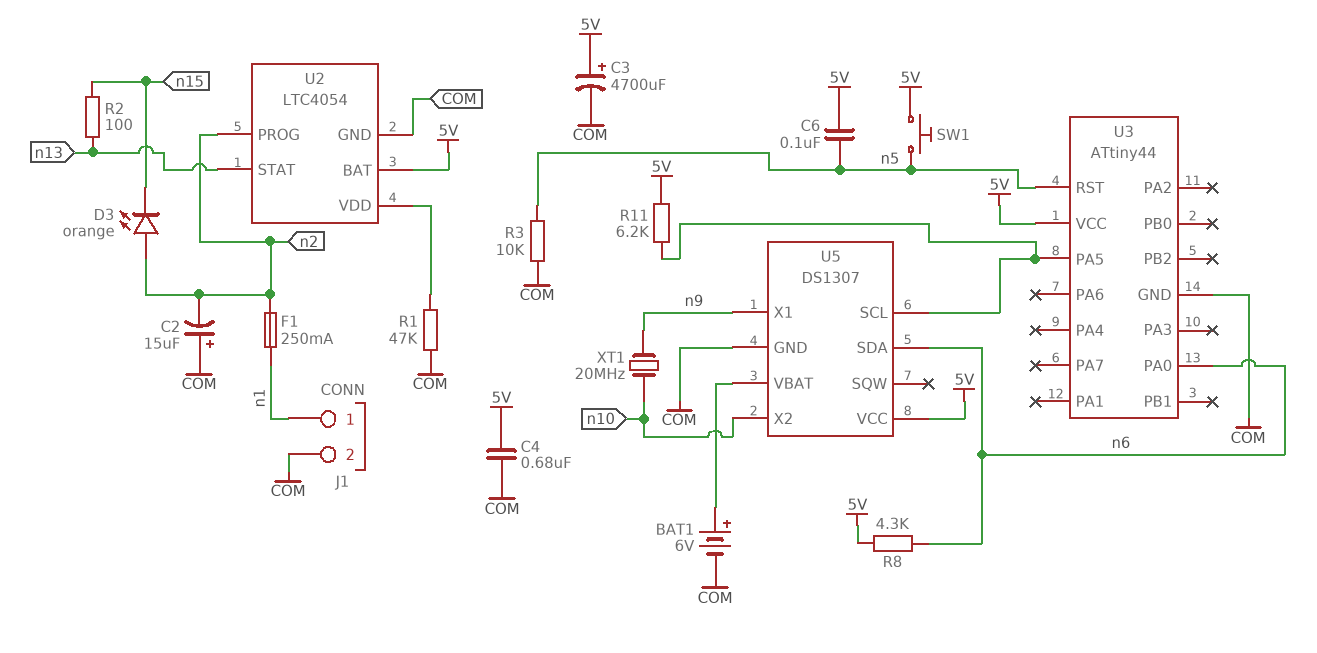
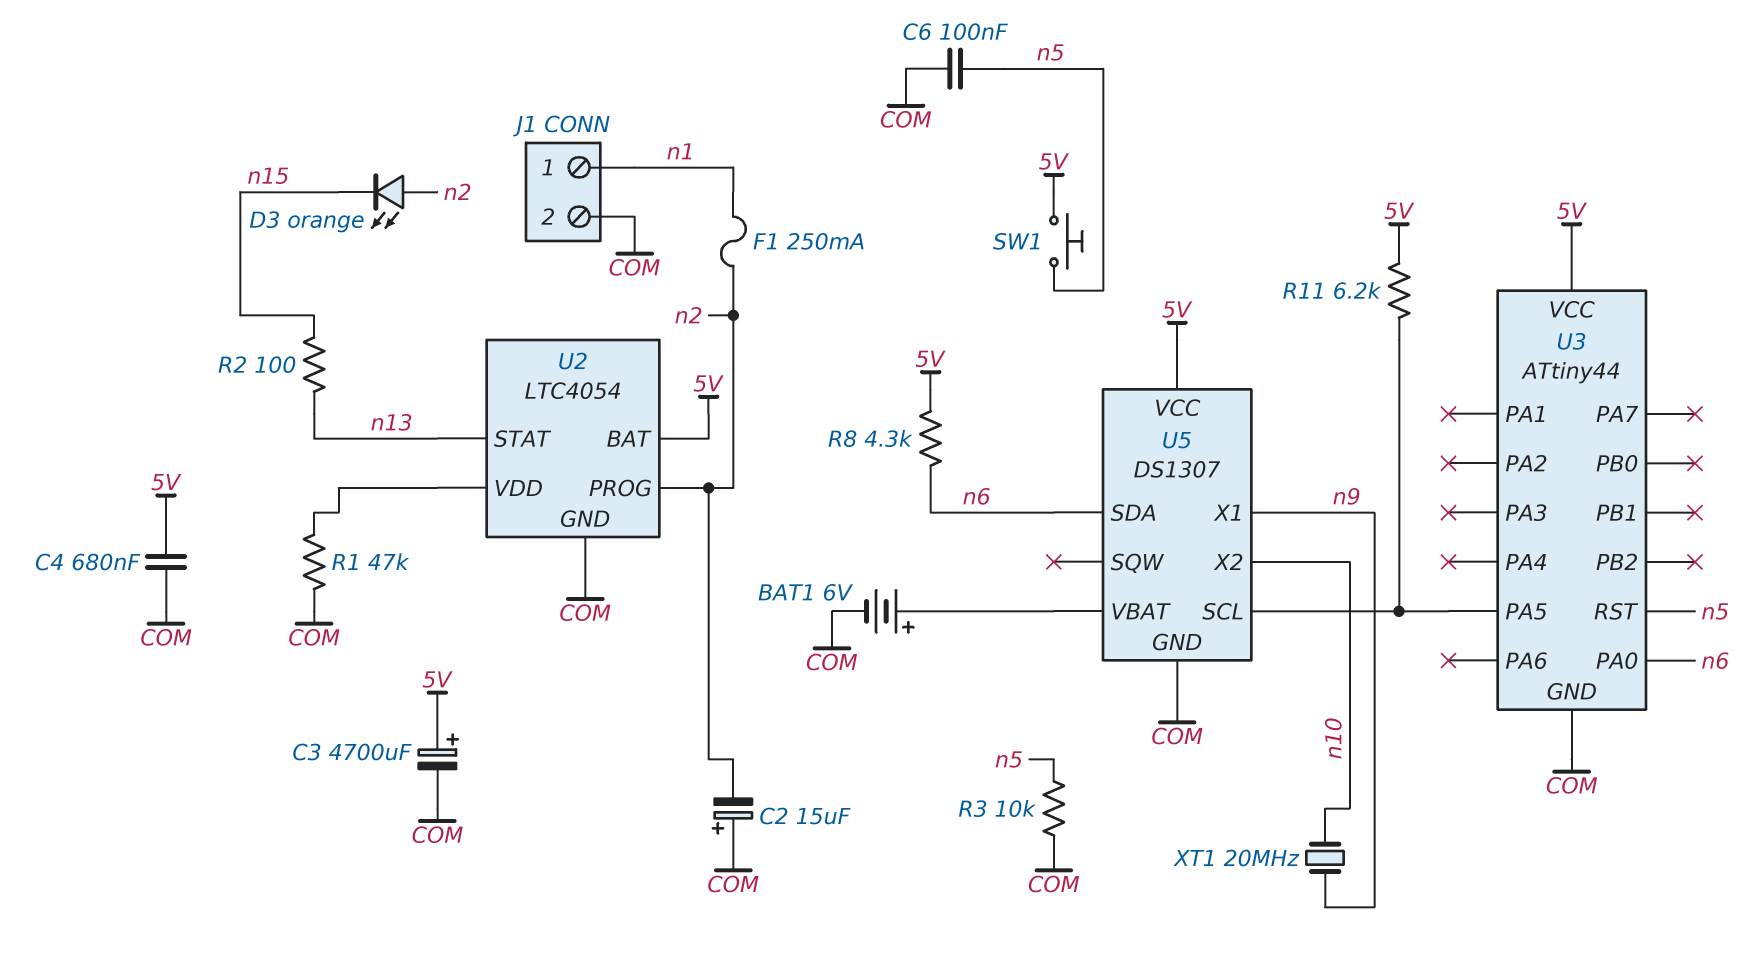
C6: 100nF (5V, n5) -> 100nF (COM, n5)

